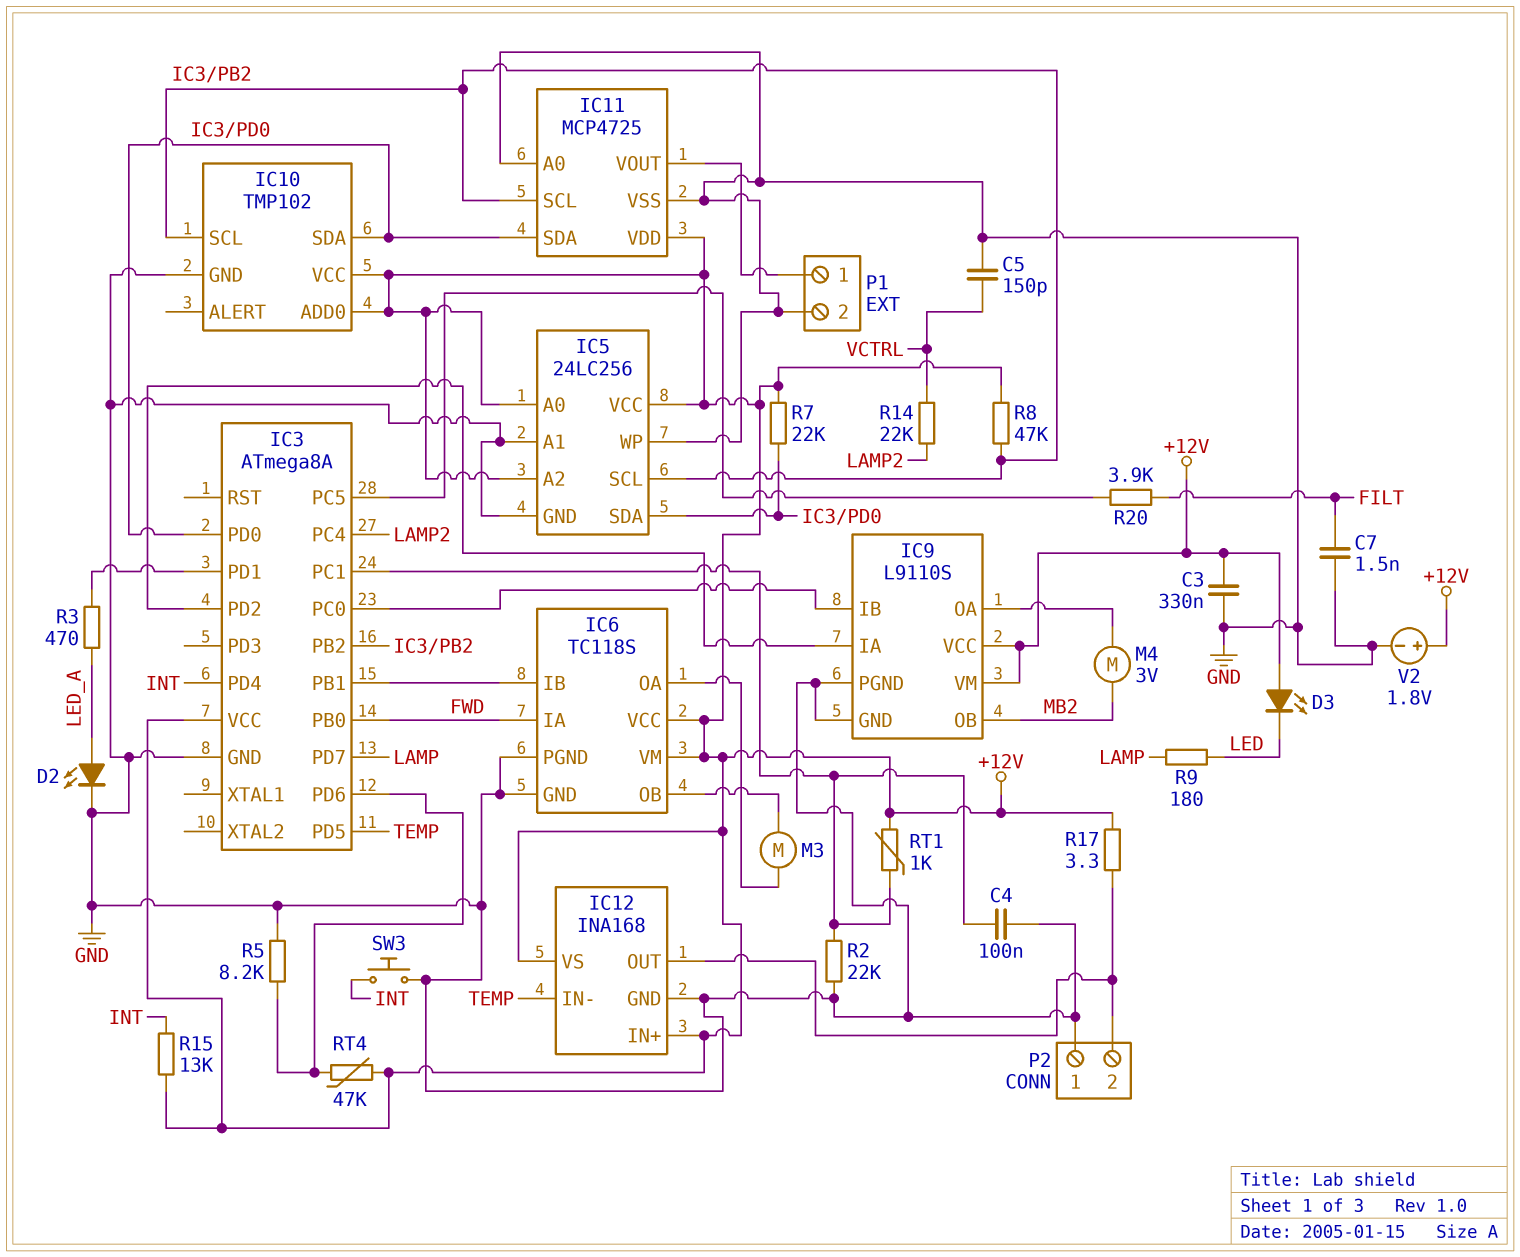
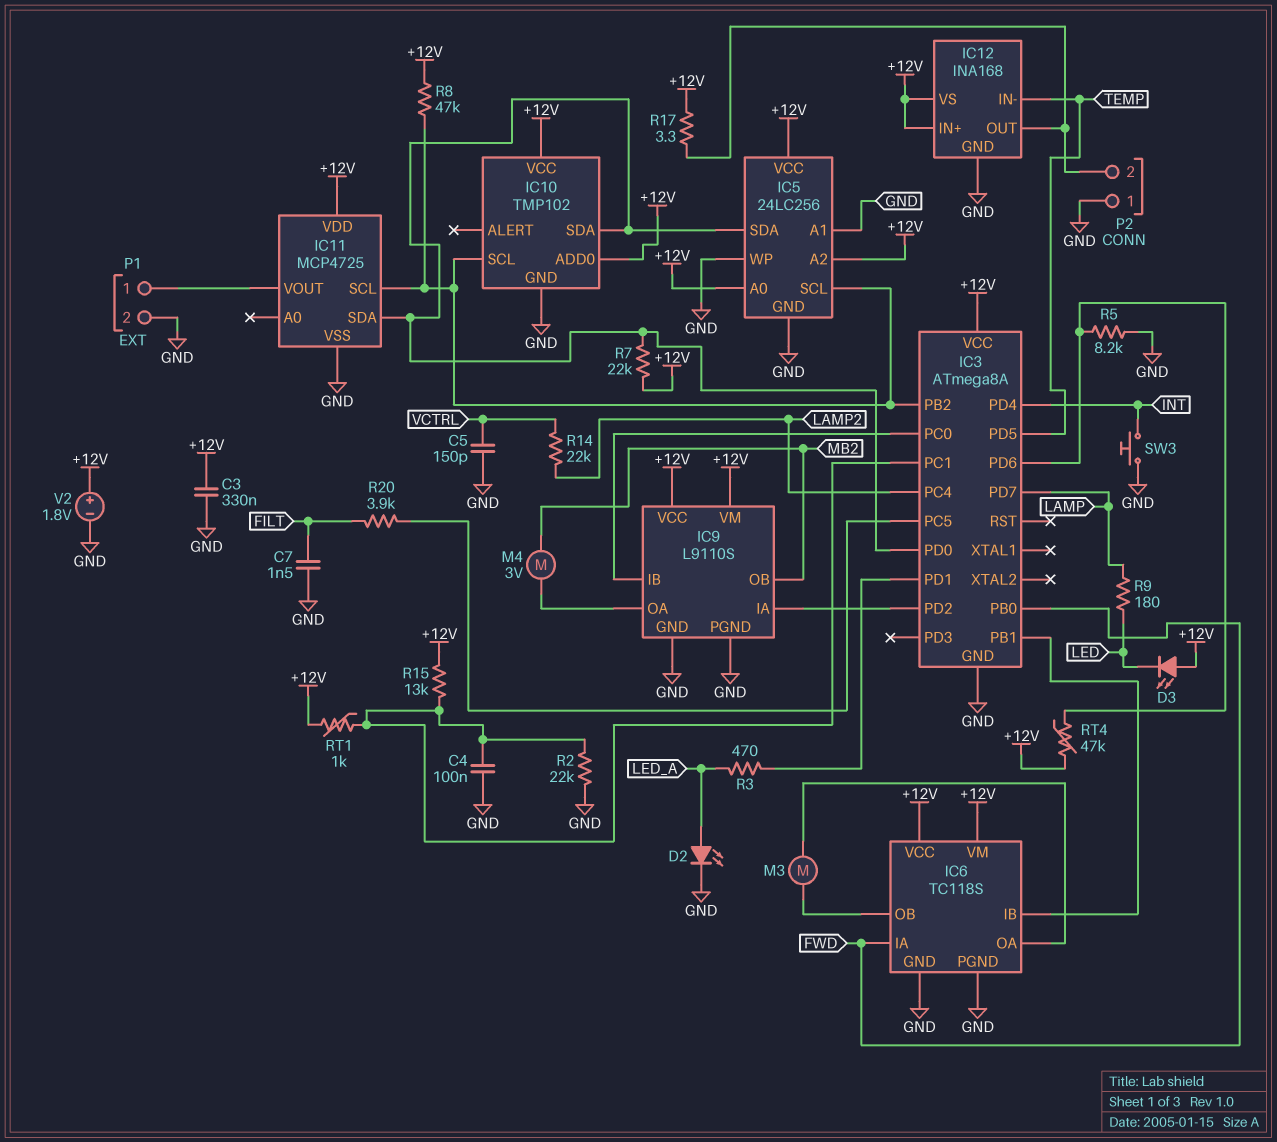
IC11 pin A0: GND -> none
R15: 13k (+12V, INT) -> 13k (+12V, IC3/PC1)

